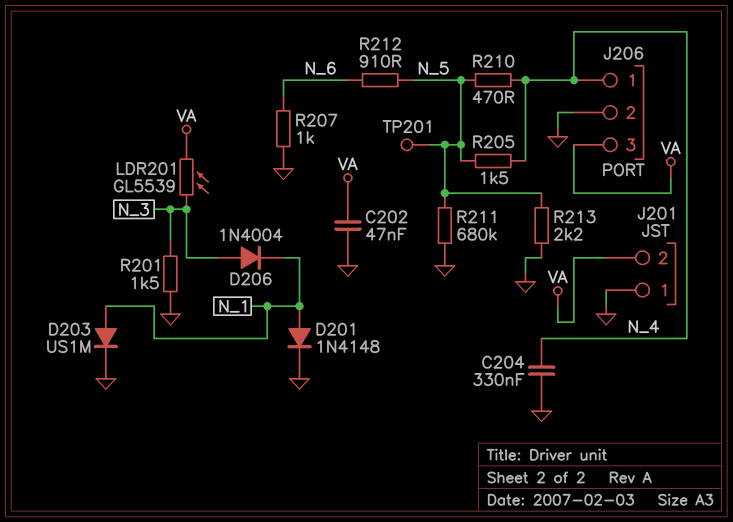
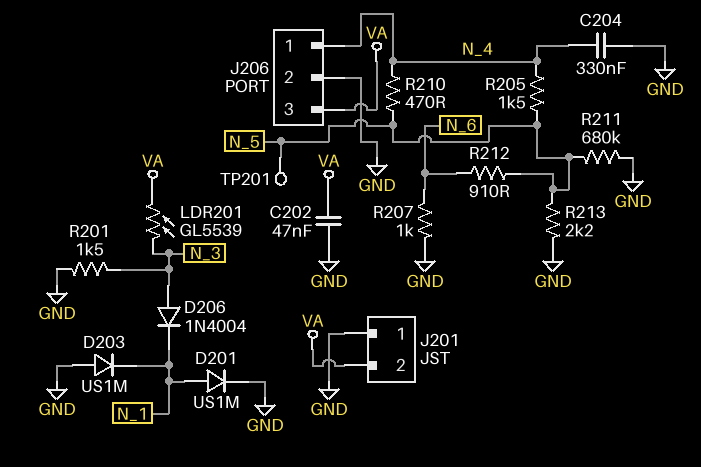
D201: diode 1N4148 (A N_1, K GND) -> diode US1M (A N_1, K GND)
D203: diode US1M (A N_1, K GND) -> diode US1M (A GND, K N_1)

